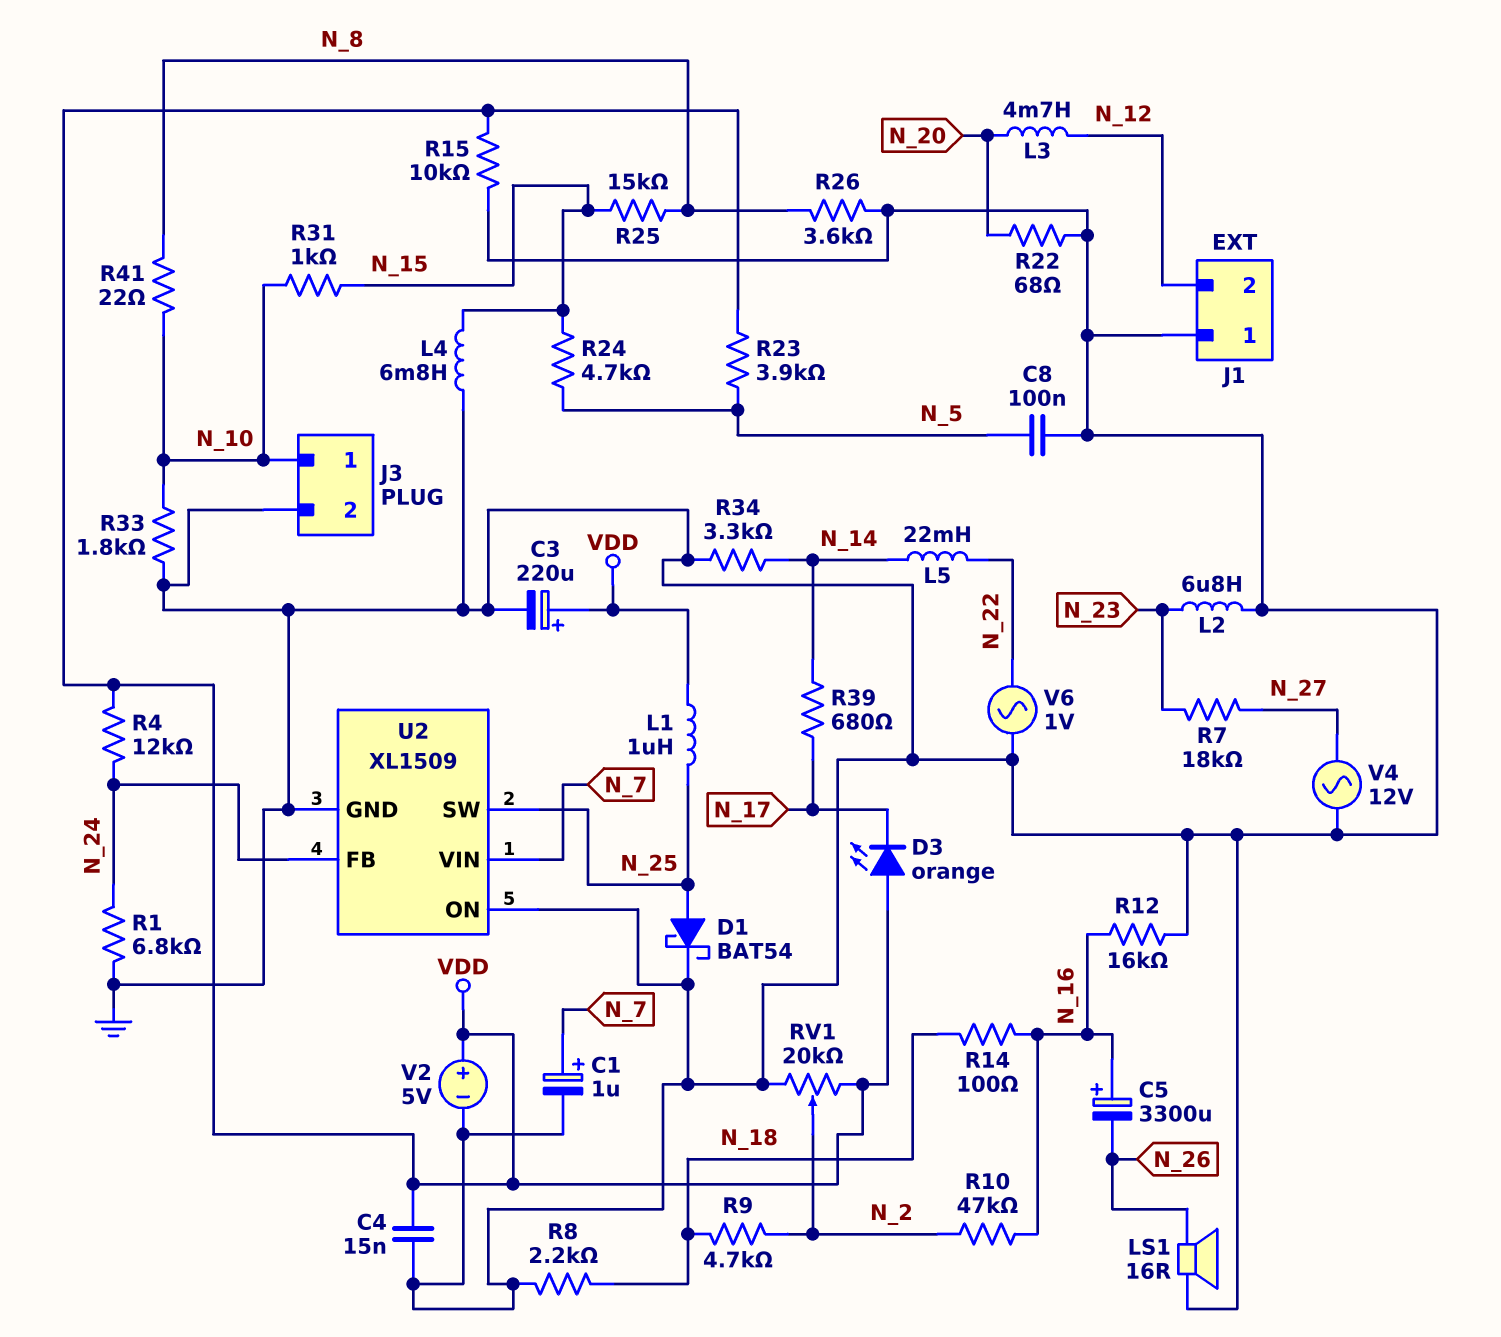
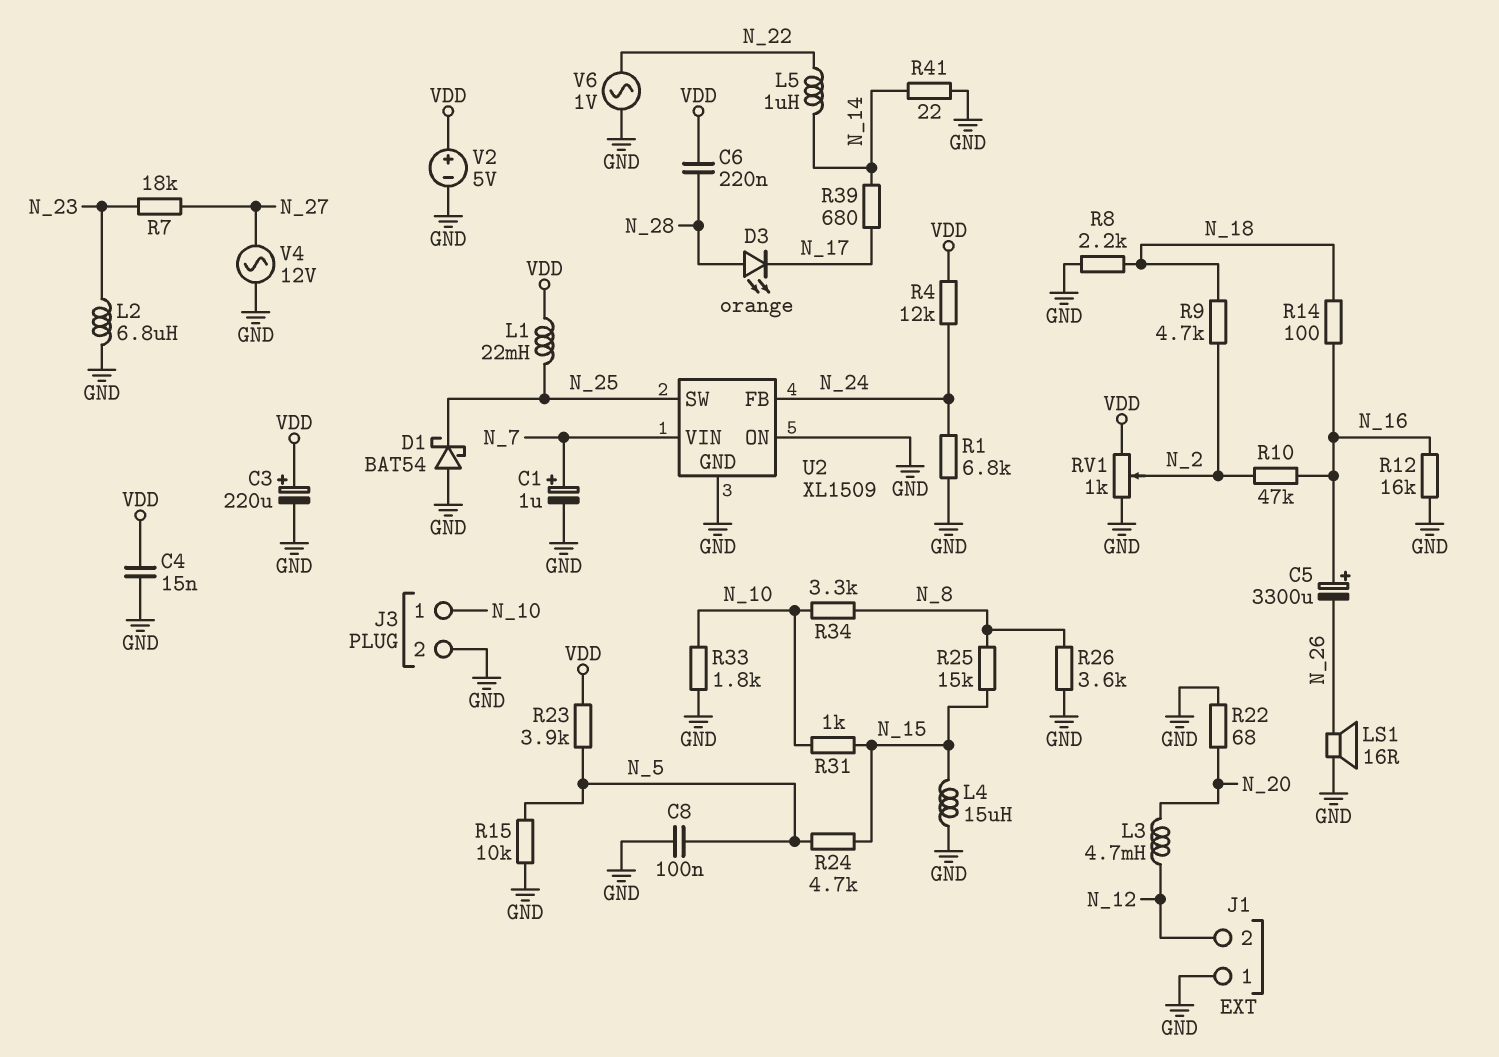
C6: none -> 220nF (N_28, VDD)
D1: schottky BAT54 (A N_25, K GND) -> schottky BAT54 (A GND, K N_25)
D3: LED orange (A VDD, K N_17) -> LED orange (A N_28, K N_17)
L1: 1uH (N_25, VDD) -> 22mH (N_25, VDD)
L4: 6.8mH (GND, N_15) -> 15uH (GND, N_15)
L5: 22mH (N_14, N_22) -> 1uH (N_14, N_22)
R15: 10k (GND, VDD) -> 10k (GND, N_5)
R34: 3.3k (GND, N_14) -> 3.3k (N_8, N_10)
R41: 22 (N_8, N_10) -> 22 (GND, N_14)
RV1: 20k (GND, VDD, wiper N_2) -> 1k (GND, VDD, wiper N_2)

